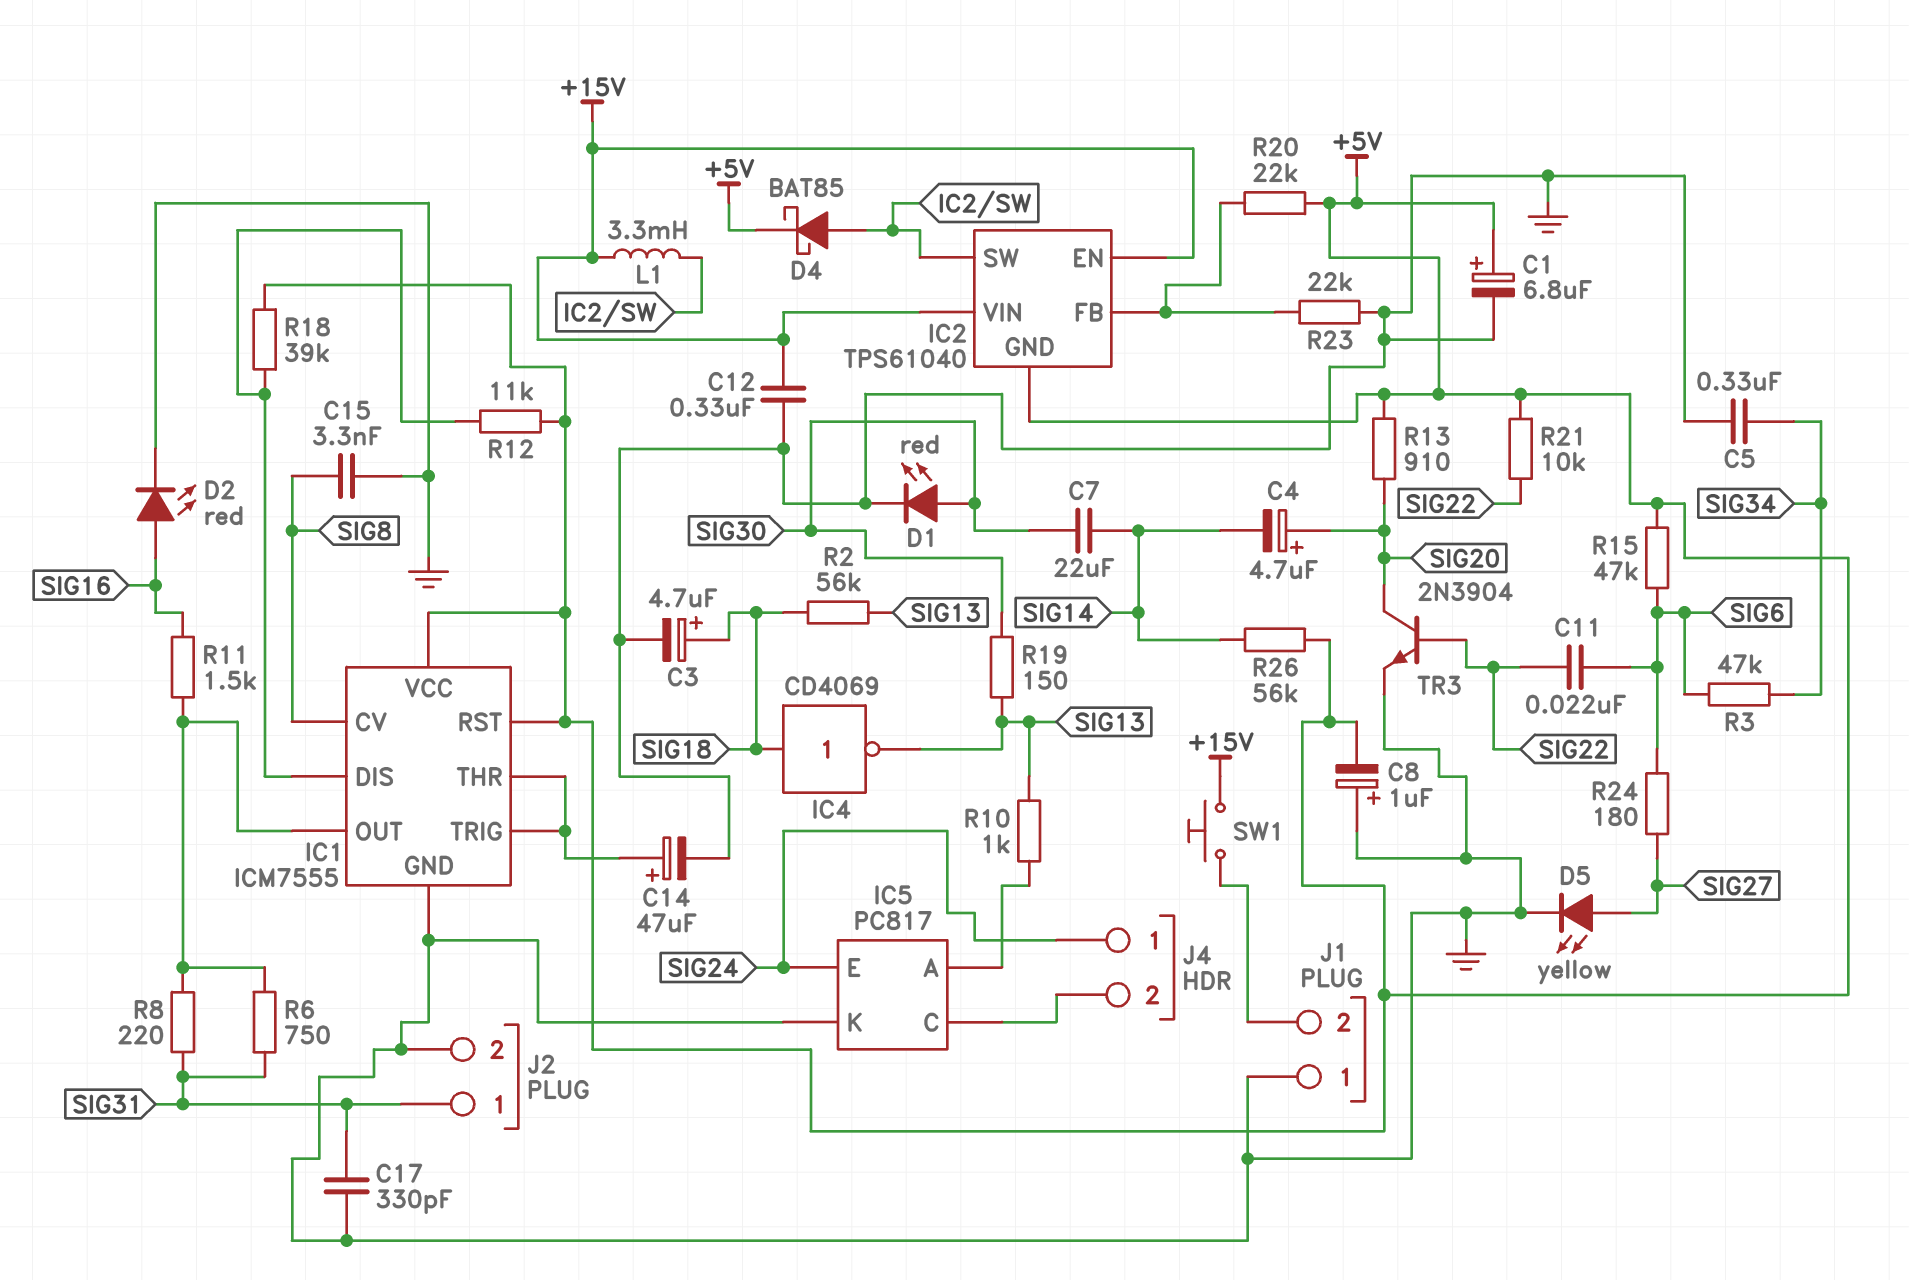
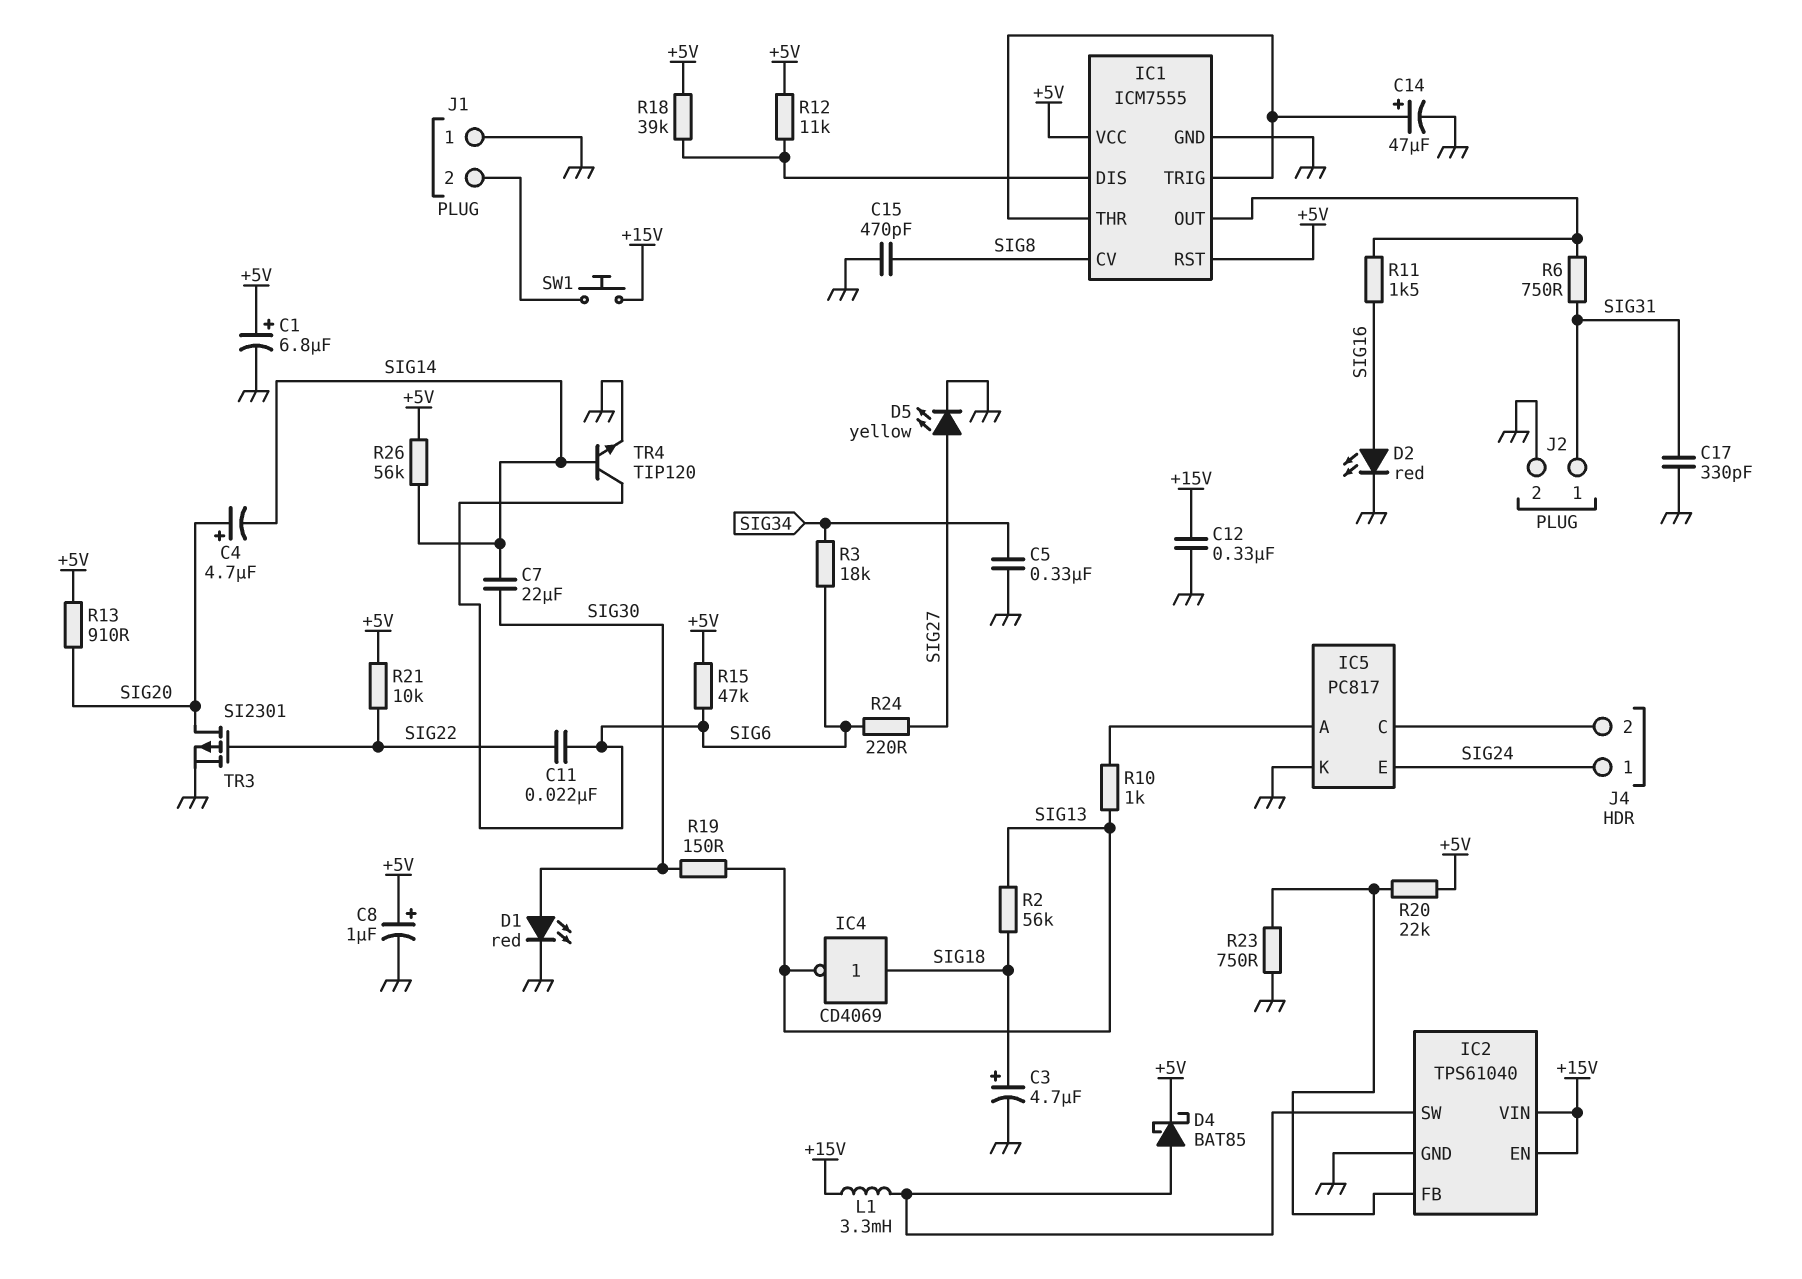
C8: 1uF (plus GND, minus +5V) -> 1uF (plus +5V, minus GND)
C15: 3.3nF (GND, SIG8) -> 470pF (GND, SIG8)
IC2 pin GND: +5V -> GND
R3: 47k (SIG6, SIG34) -> 18k (SIG6, SIG34)
R8: 220 (IC1/OUT, SIG31) -> none
R23: 22k (GND, IC2/FB) -> 750 (GND, IC2/FB)
R24: 180 (SIG6, SIG27) -> 220 (SIG6, SIG27)
TR3: NPN 2N3904 (B SIG22, C SIG20, E GND) -> PMOS SI2301 (G SIG22, D SIG20, S GND)
TR4: none -> NPN TIP120 (B SIG14, C SIG6, E GND)

